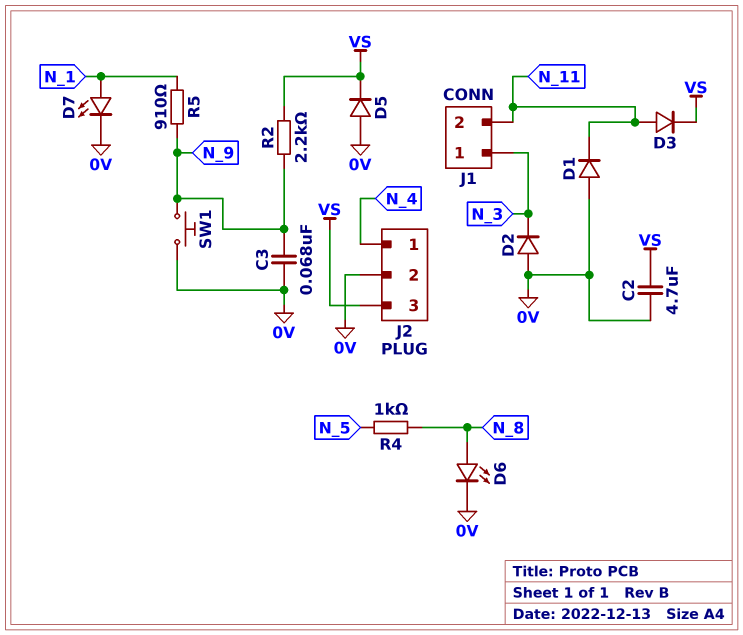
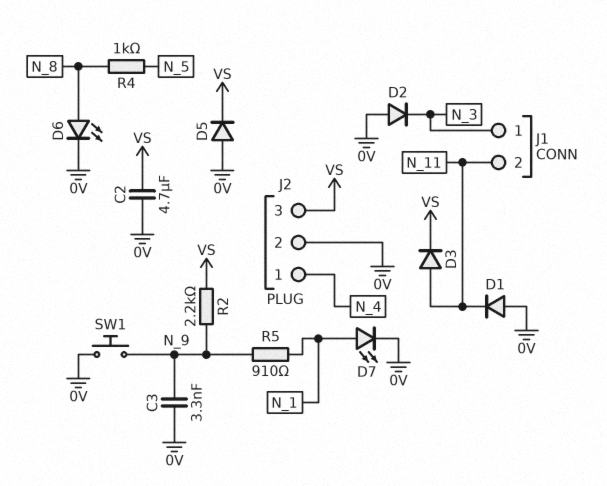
C3: 68nF (0V, N_9) -> 3.3nF (0V, N_9)

